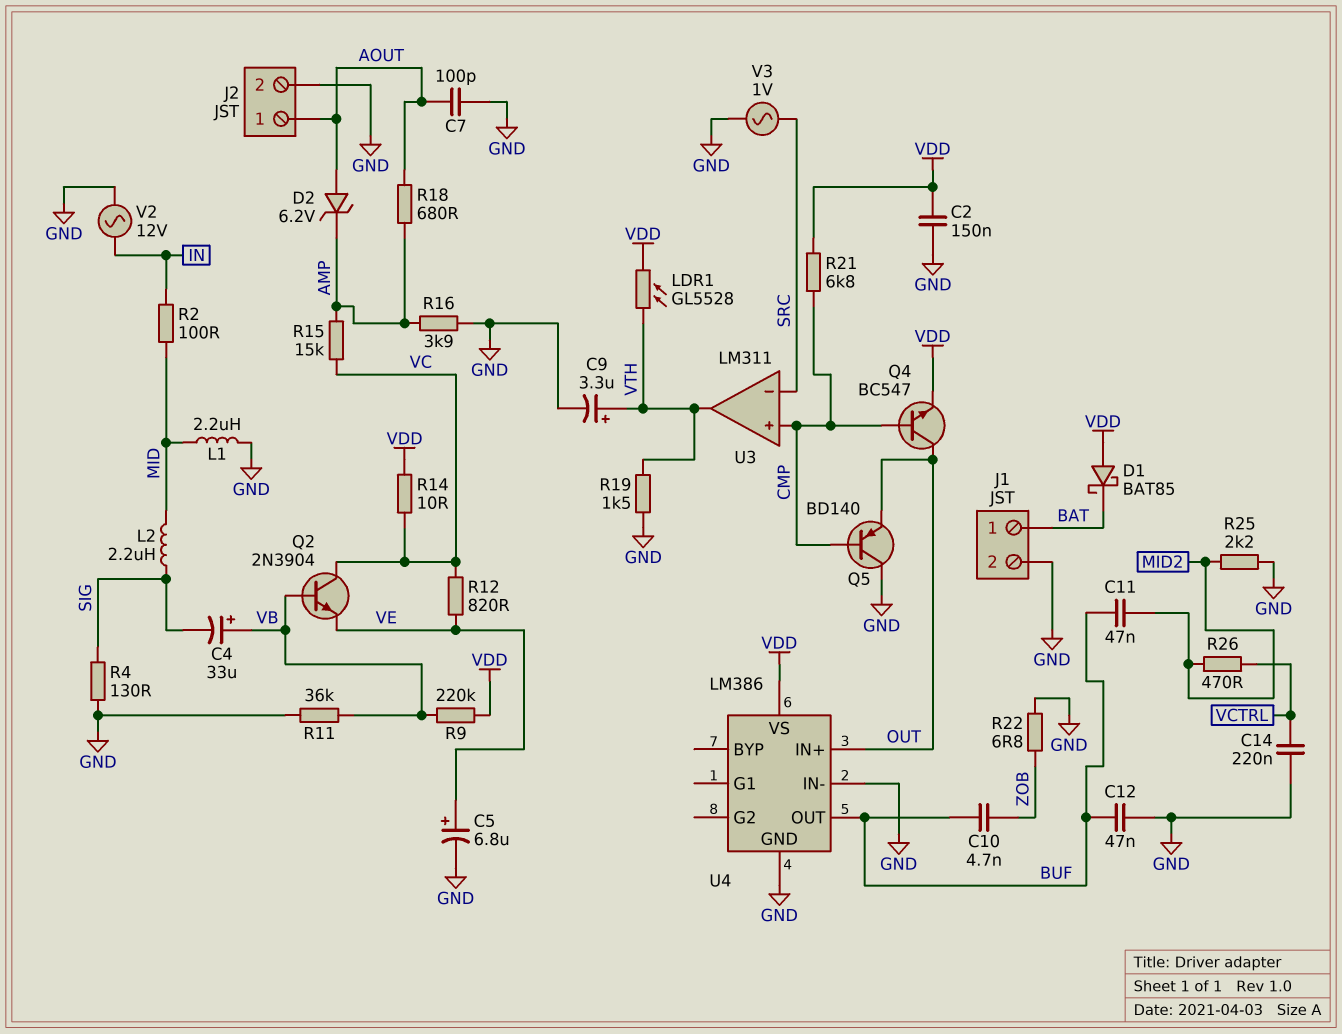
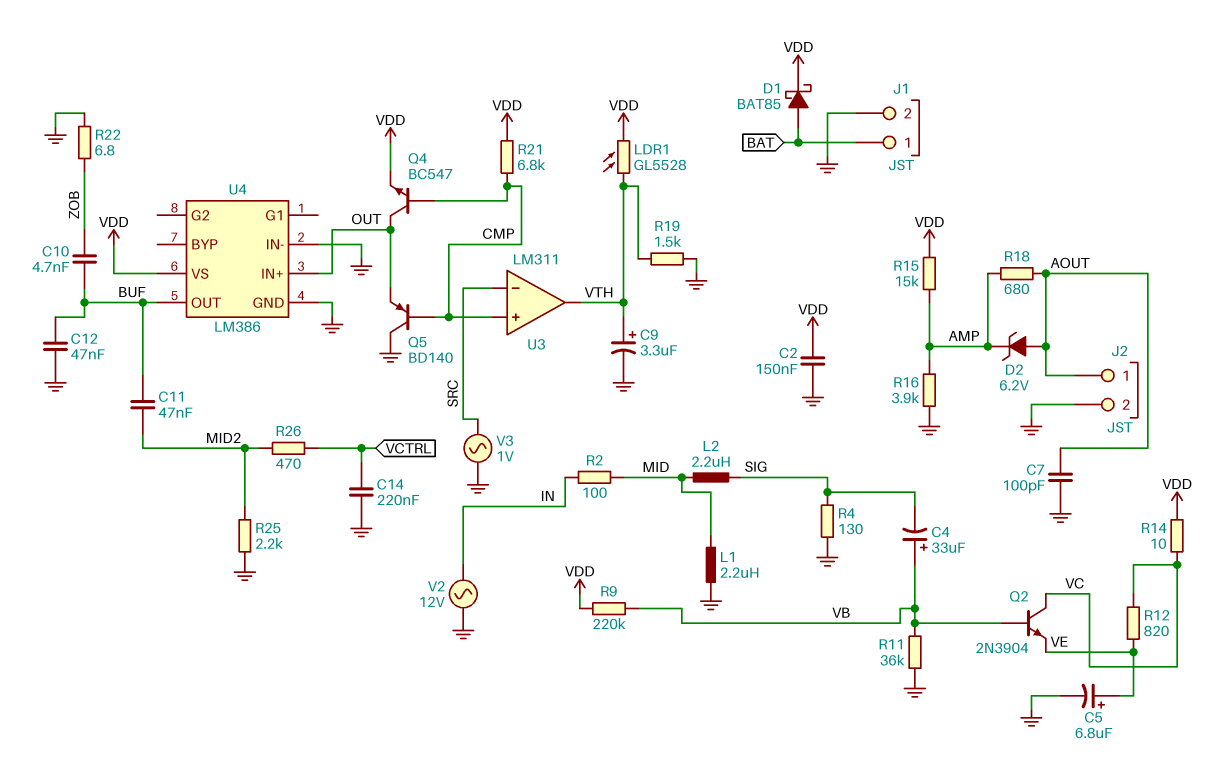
D1: schottky BAT85 (A VDD, K BAT) -> schottky BAT85 (A BAT, K VDD)
R15: 15k (AMP, VC) -> 15k (AMP, VDD)

